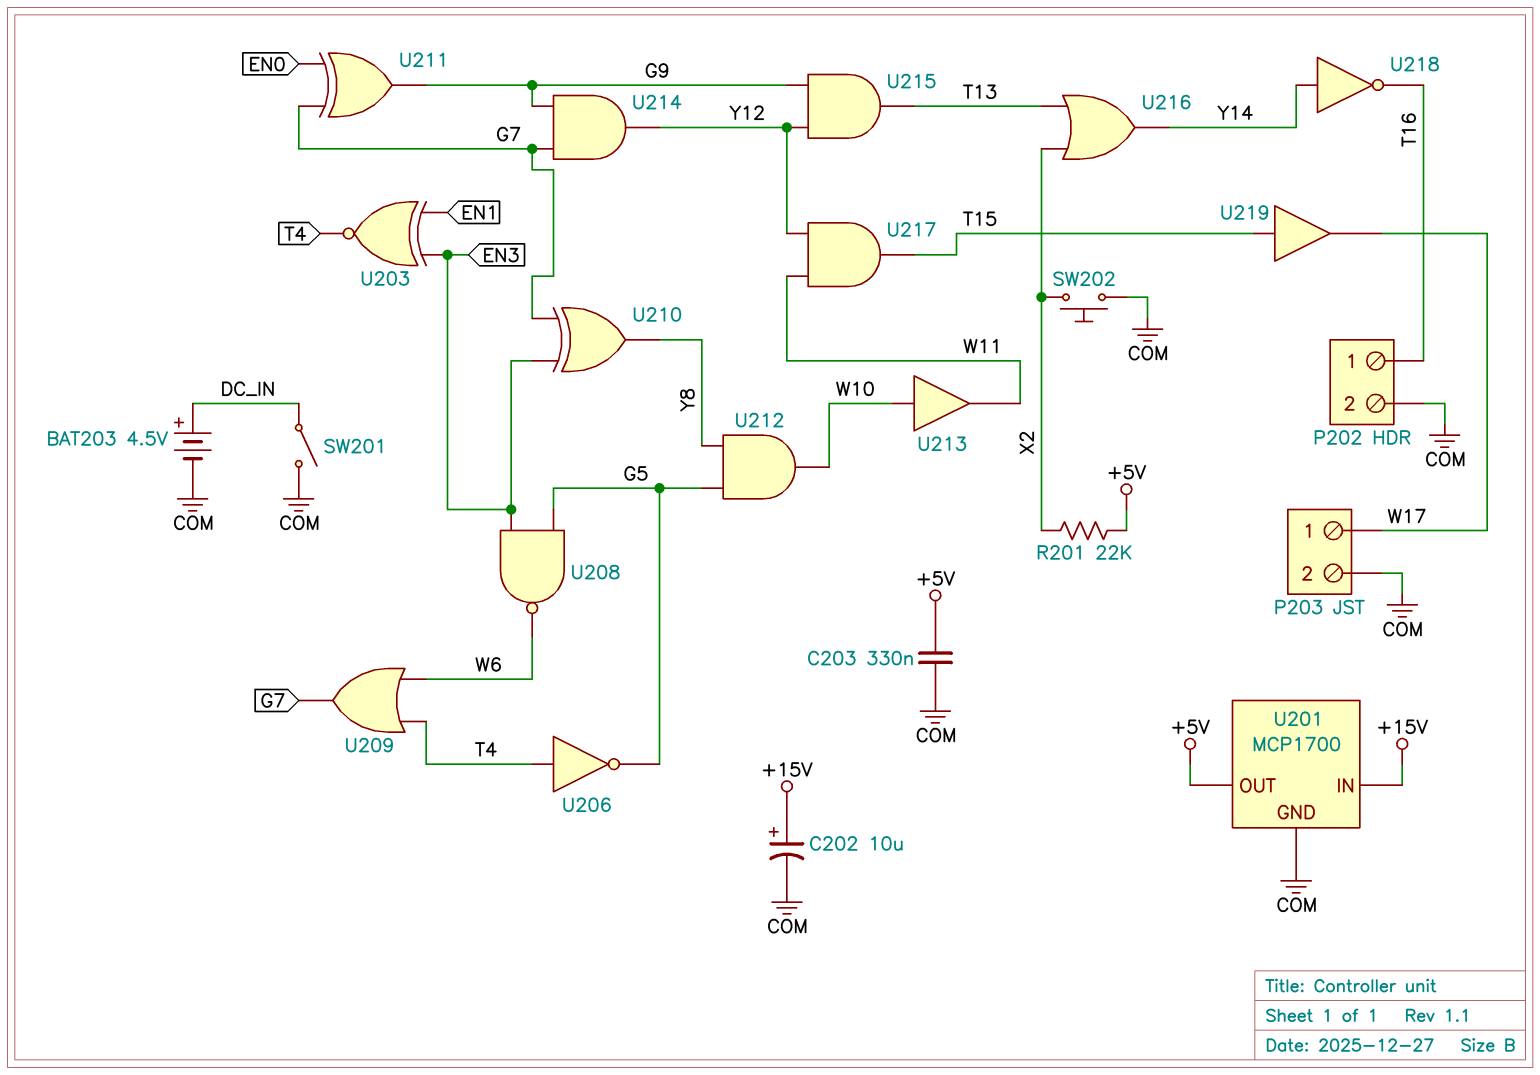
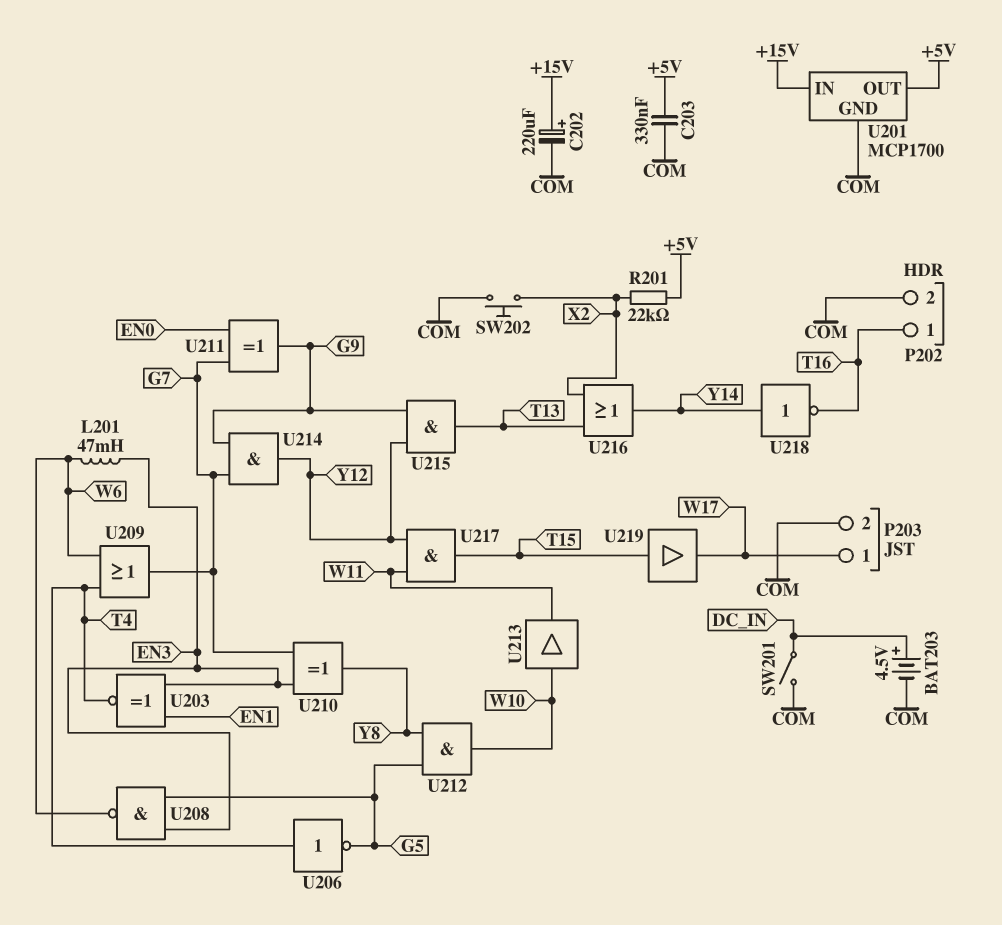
C202: 10uF (plus +15V, minus COM) -> 220uF (plus +15V, minus COM)
L201: none -> 47mH (EN3, W6)

